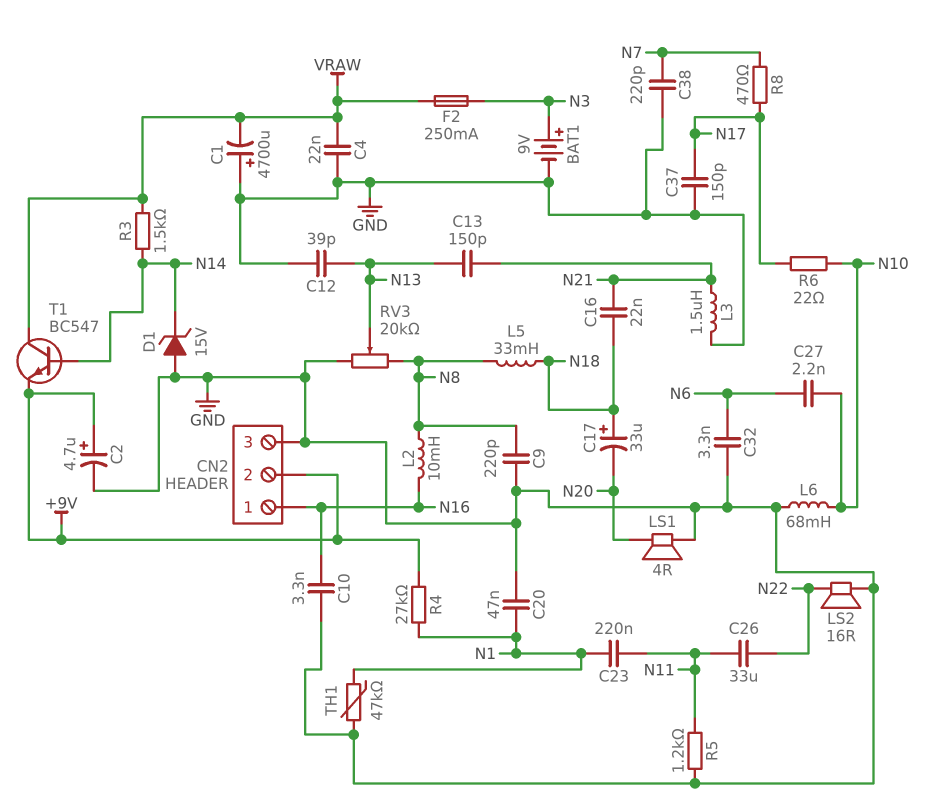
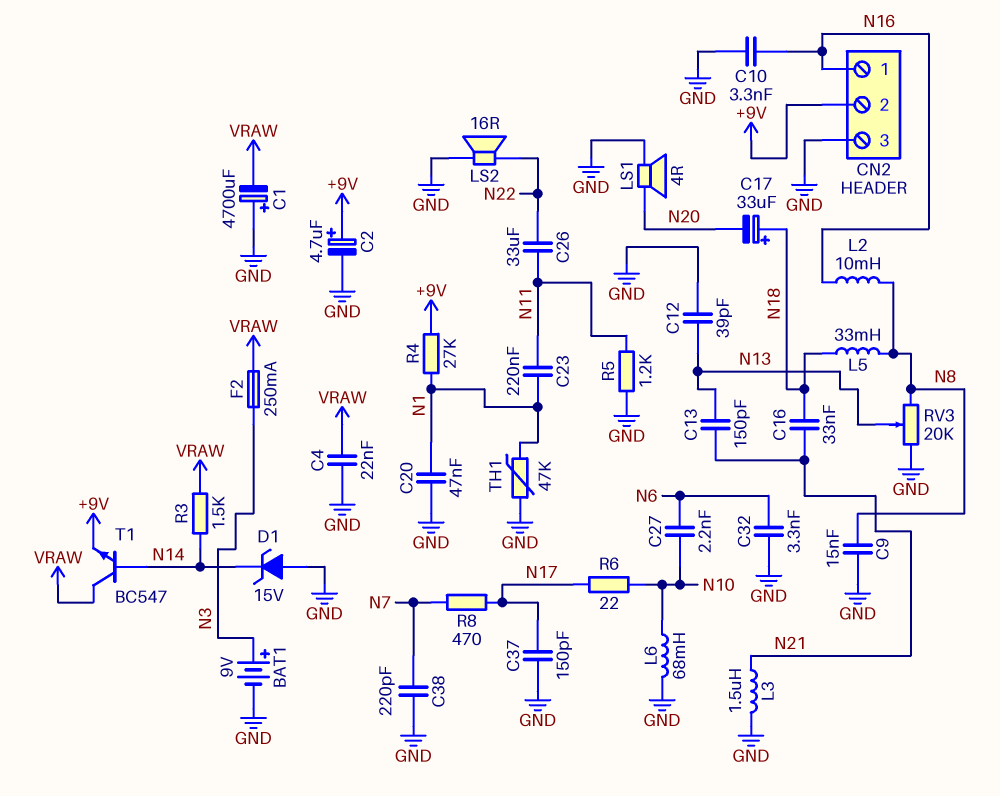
C9: 220pF (GND, N8) -> 15nF (GND, N8)
C16: 22nF (N18, N21) -> 33nF (N18, N21)

